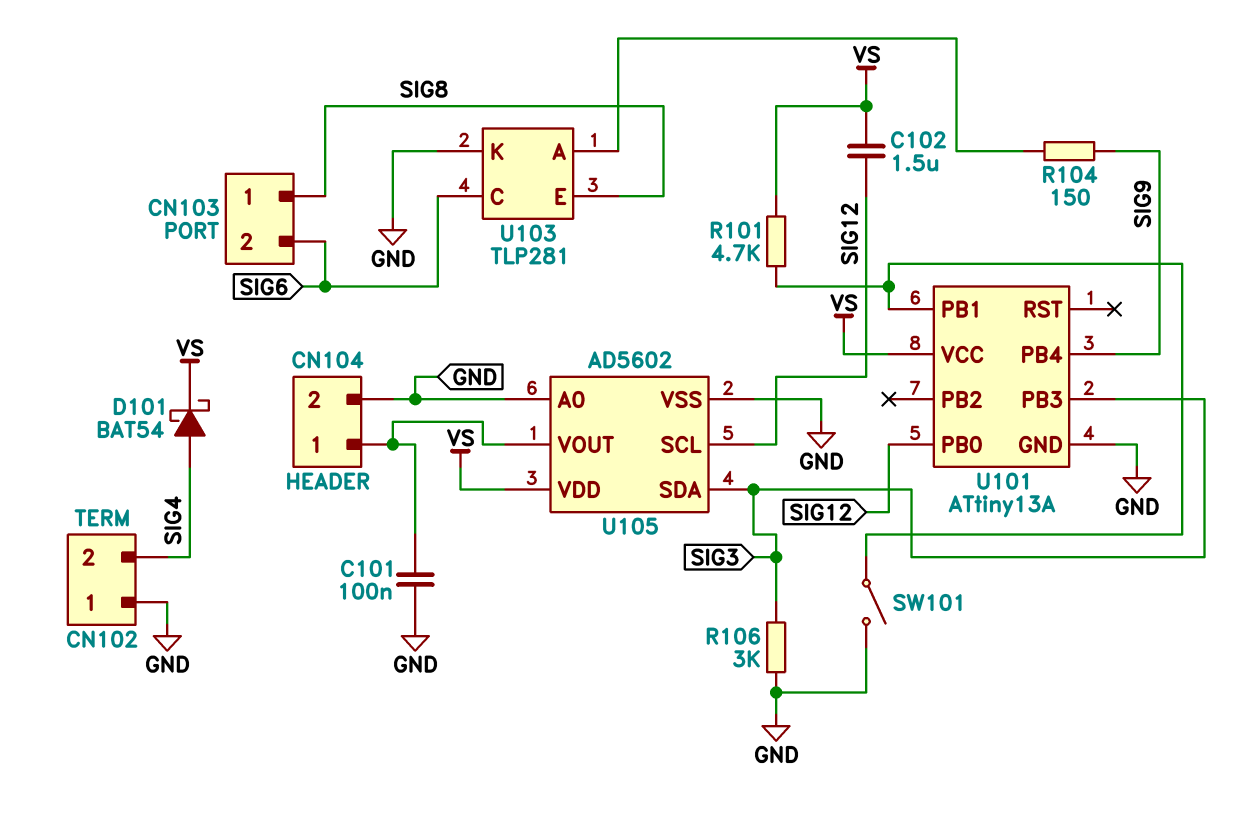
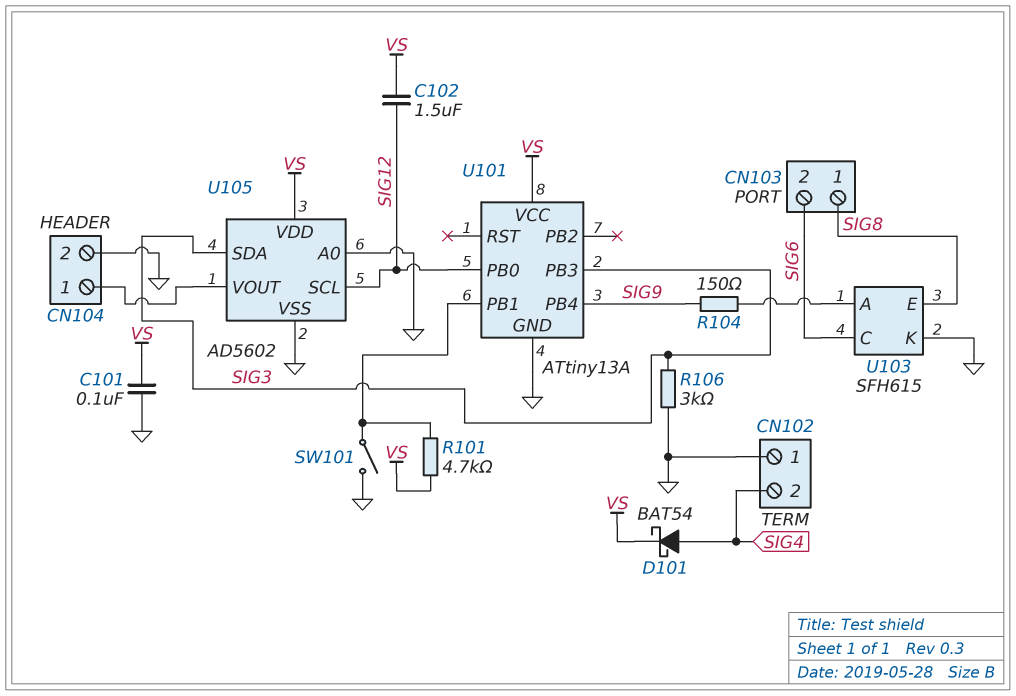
C101: 100nF (CN104/1, GND) -> 100nF (GND, VS)
U103: TLP281 -> SFH615

